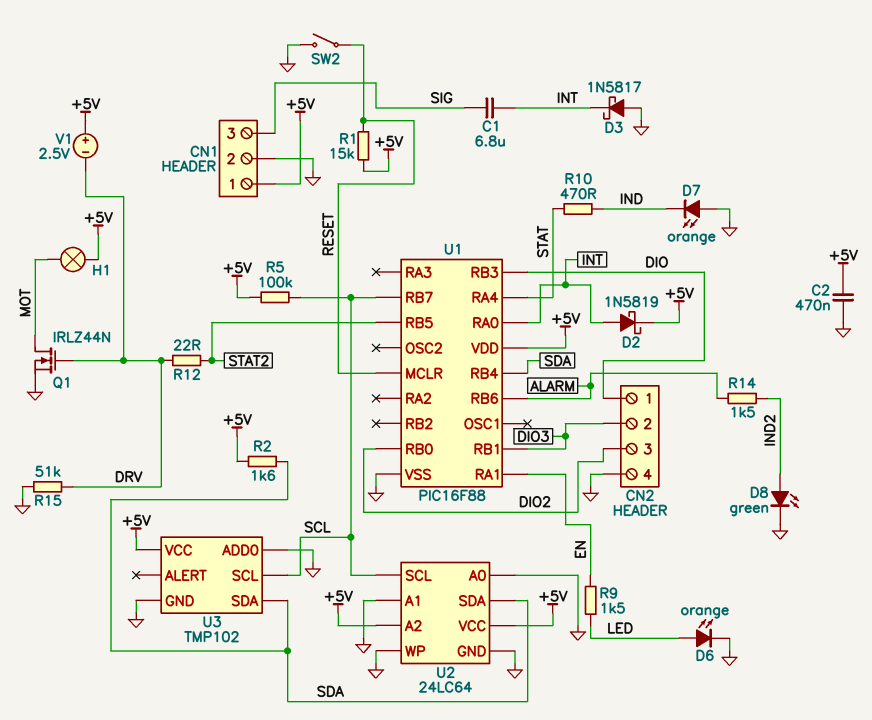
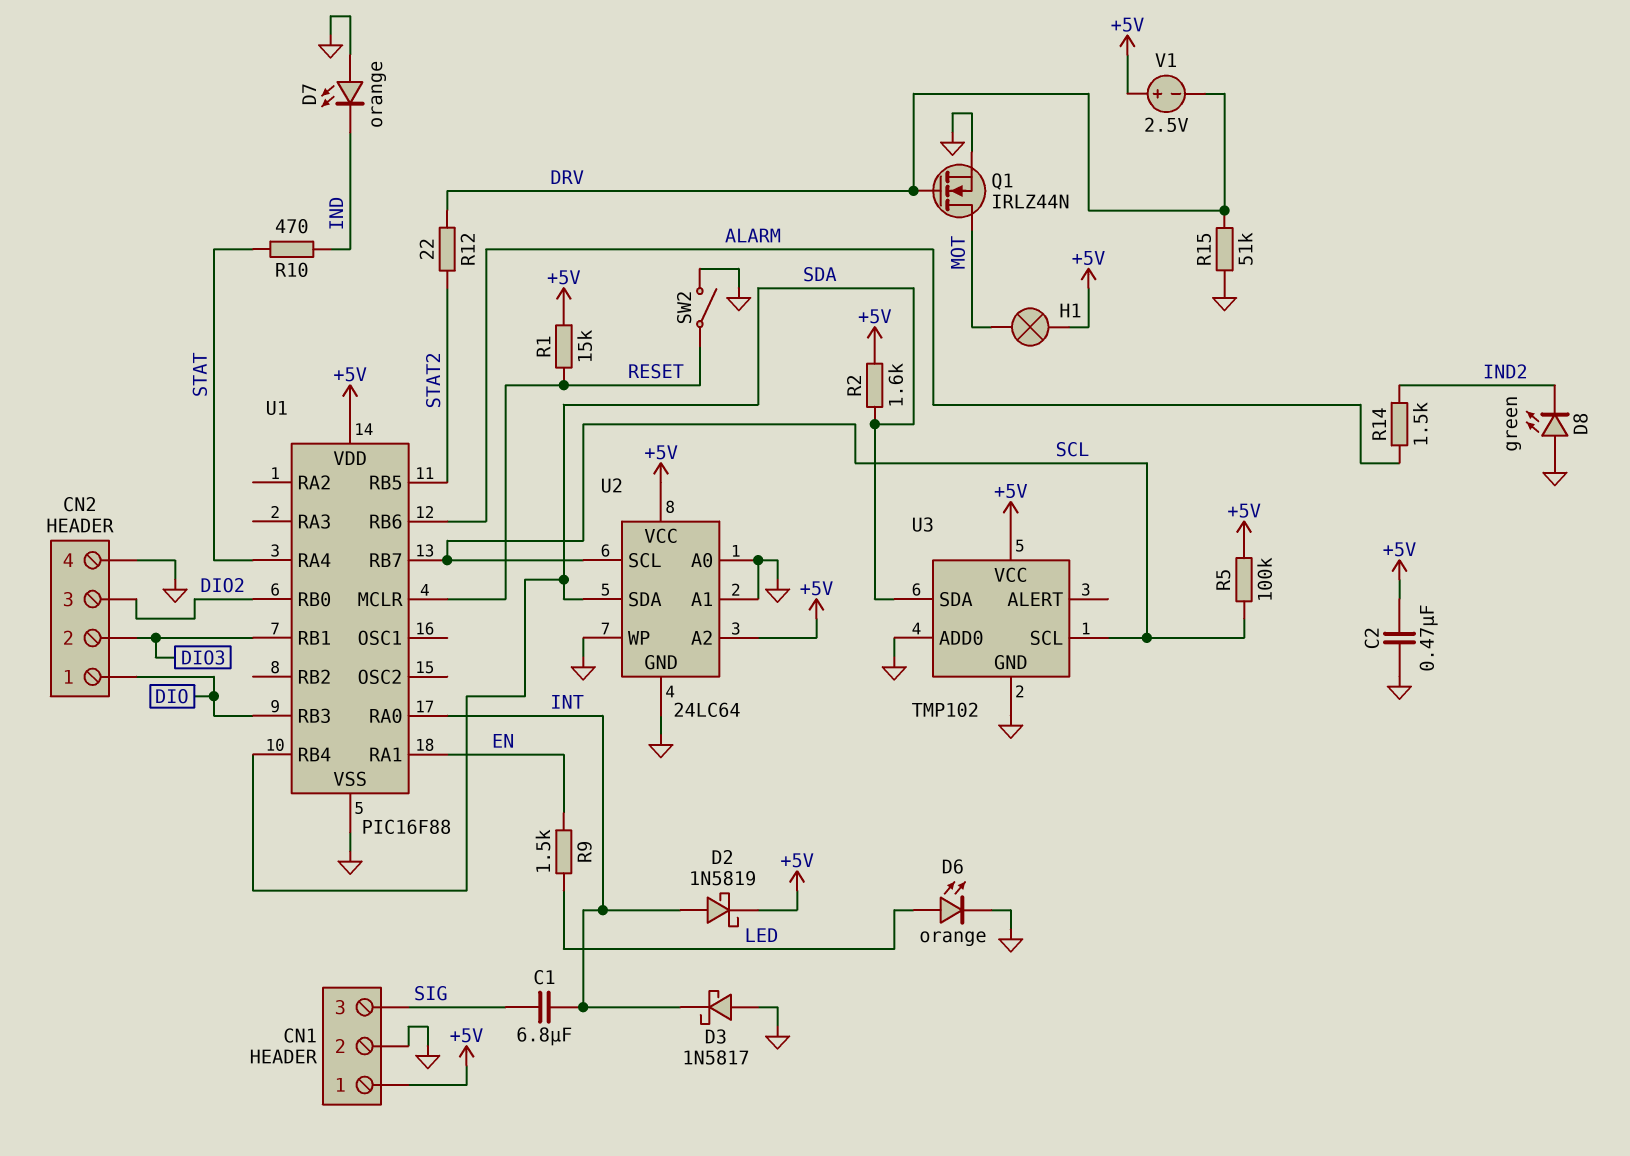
D8: LED green (A IND2, K GND) -> LED green (A GND, K IND2)

